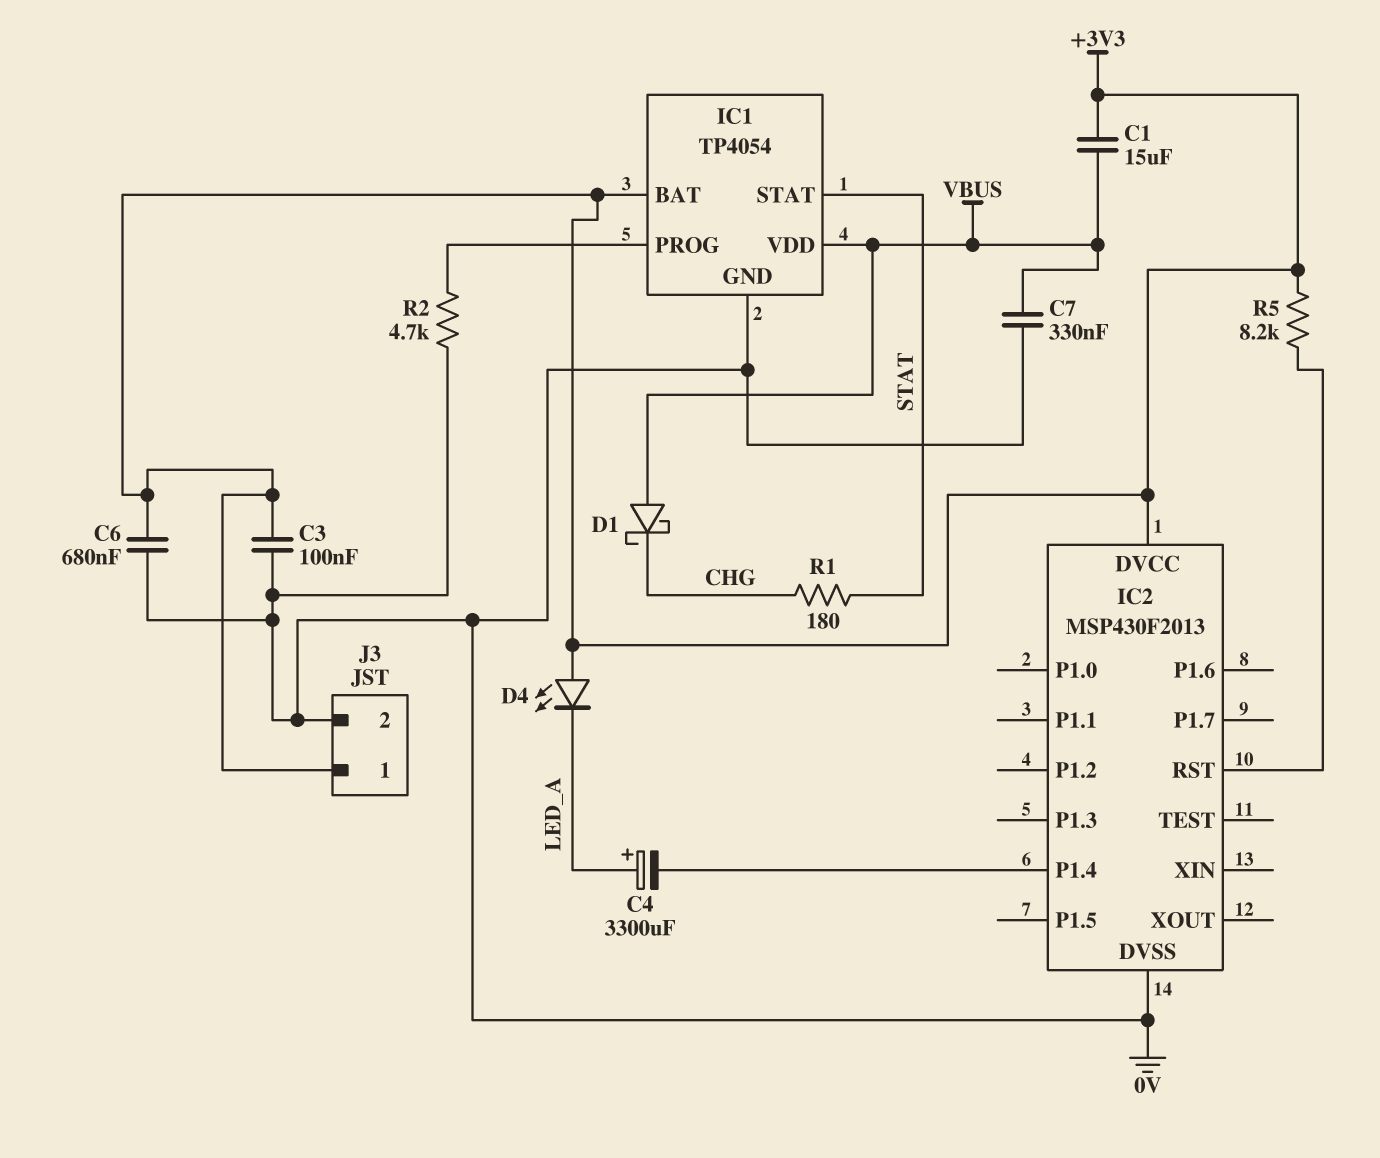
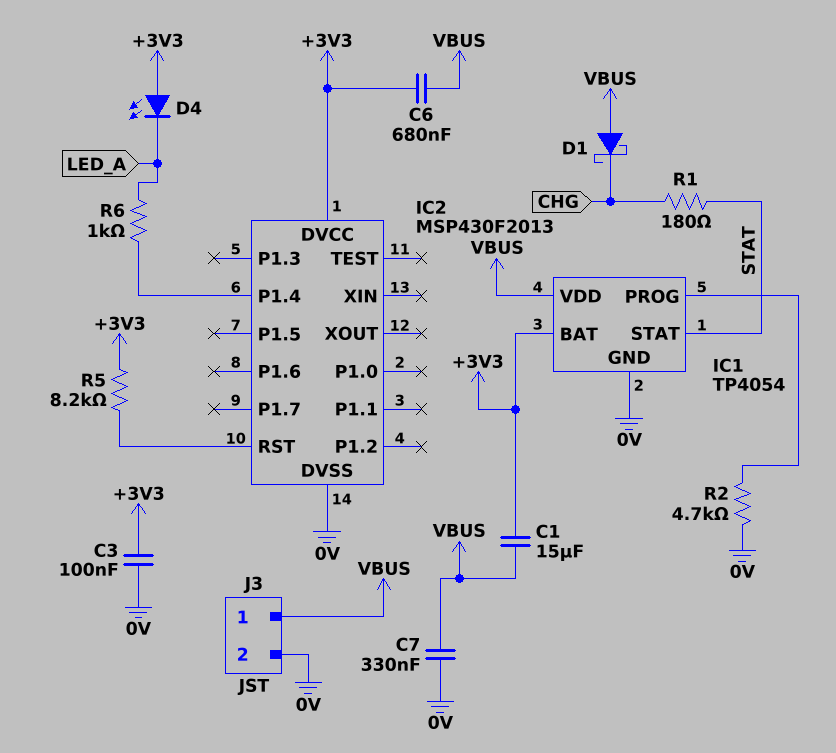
C4: 3300uF (plus LED_A, minus IC2/P1.4) -> none
C6: 680nF (+3V3, 0V) -> 680nF (+3V3, VBUS)
J3 pin 1: +3V3 -> VBUS
R6: none -> 1k (IC2/P1.4, LED_A)

